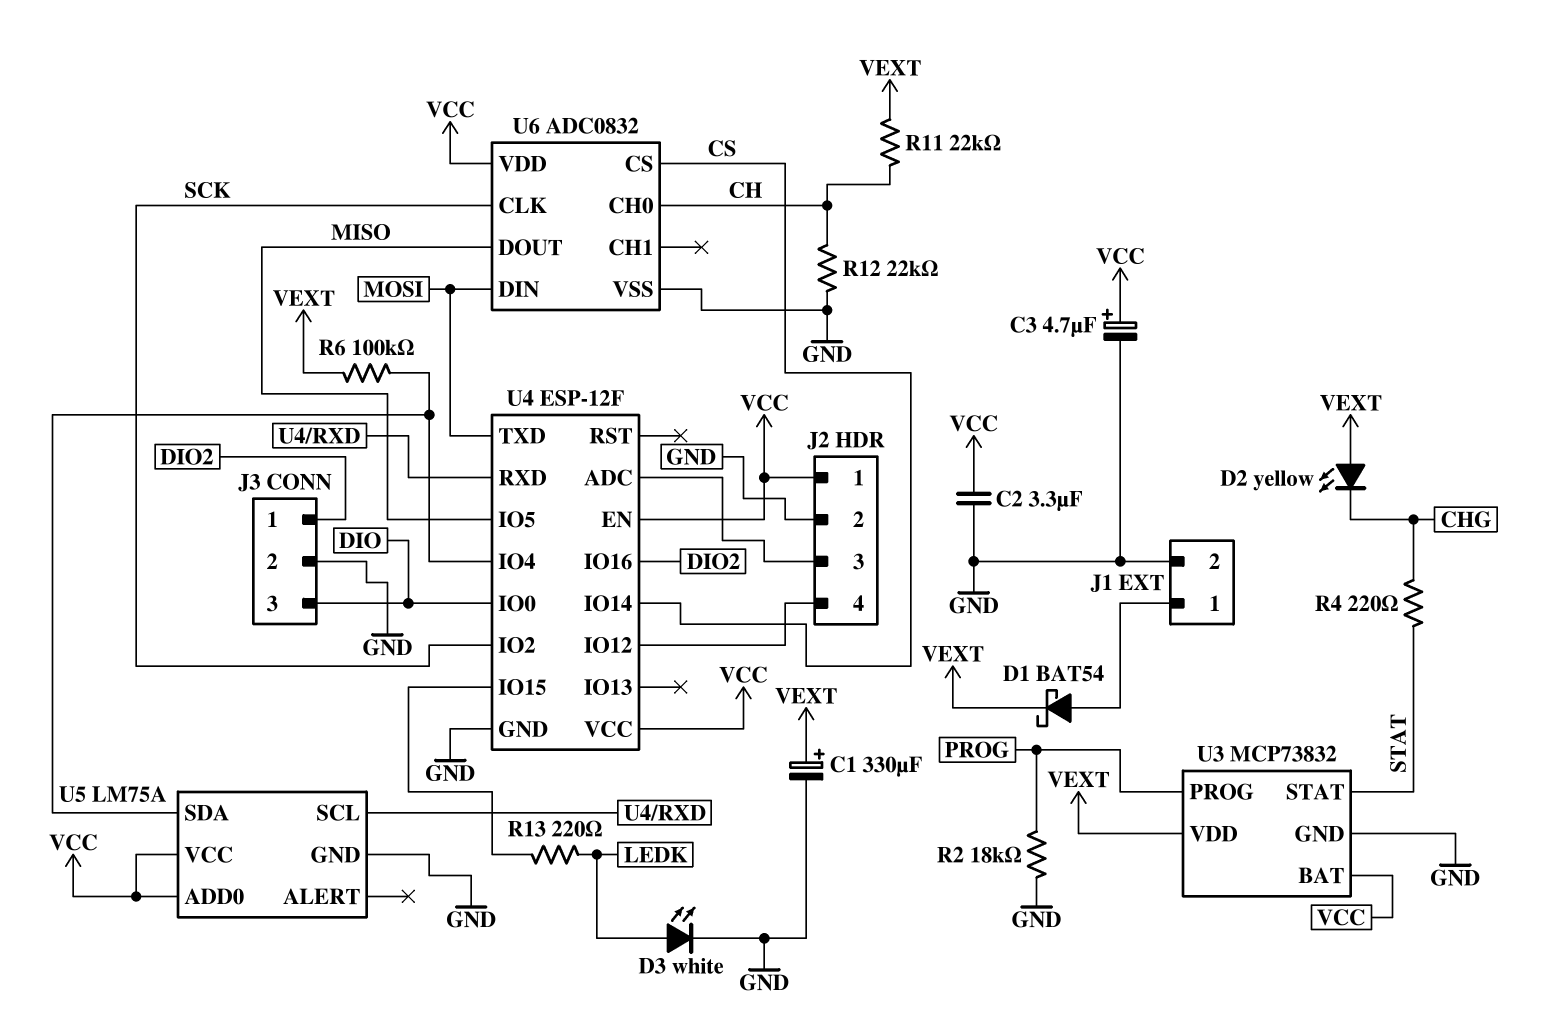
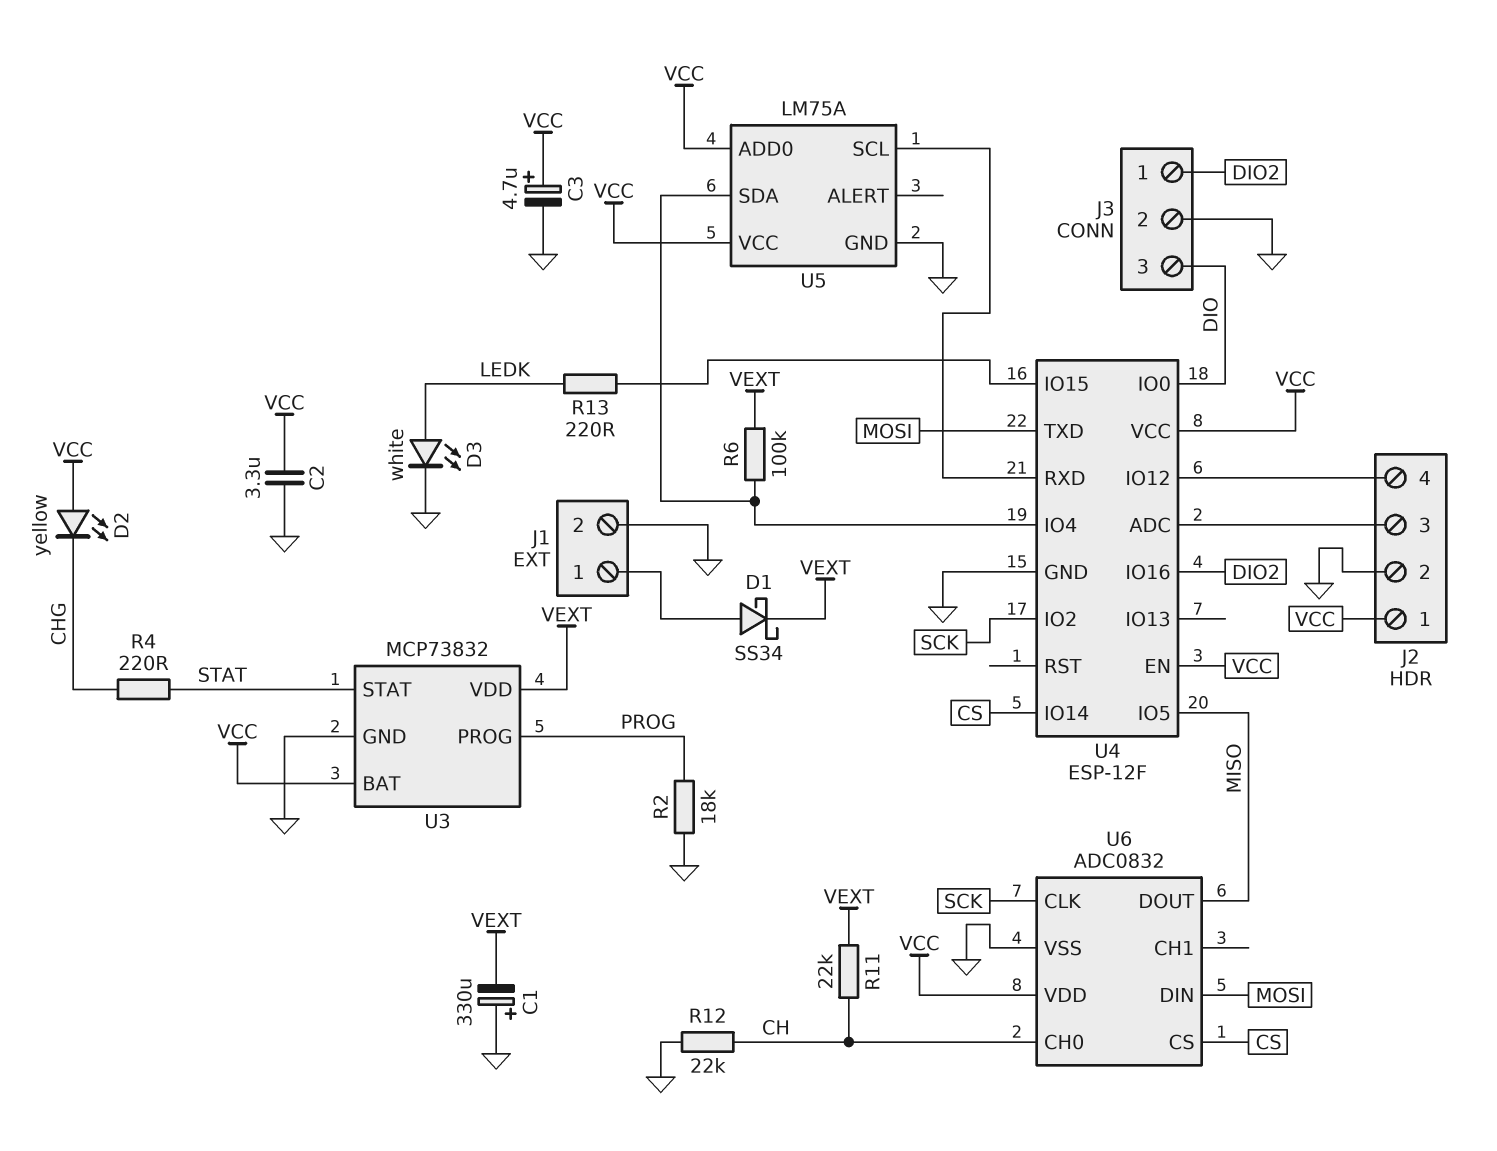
C1: 330uF (plus VEXT, minus GND) -> 330uF (plus GND, minus VEXT)
D1: schottky BAT54 (A J1/1, K VEXT) -> schottky SS34 (A J1/1, K VEXT)
D2: LED yellow (A VEXT, K CHG) -> LED yellow (A VCC, K CHG)

